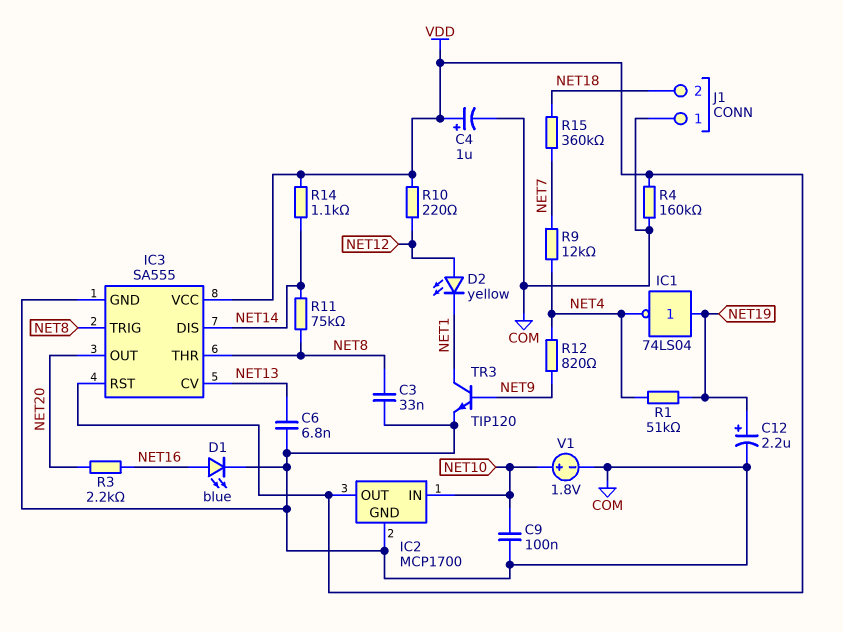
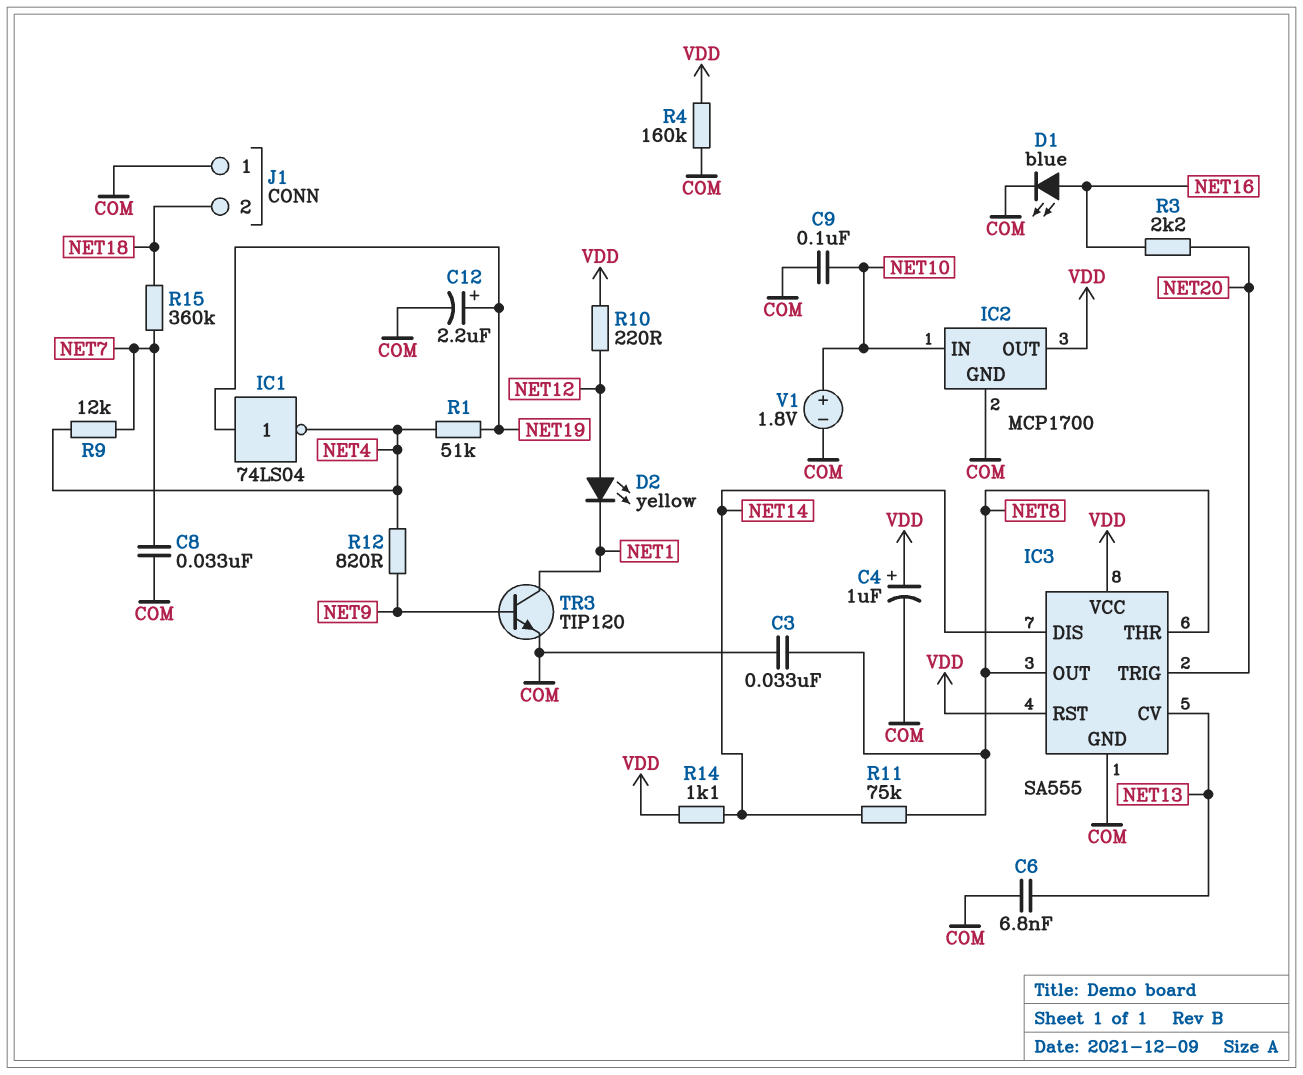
C8: none -> 33nF (COM, NET7)
IC3 pin OUT: NET20 -> NET8
IC3 pin TRIG: NET8 -> NET20

